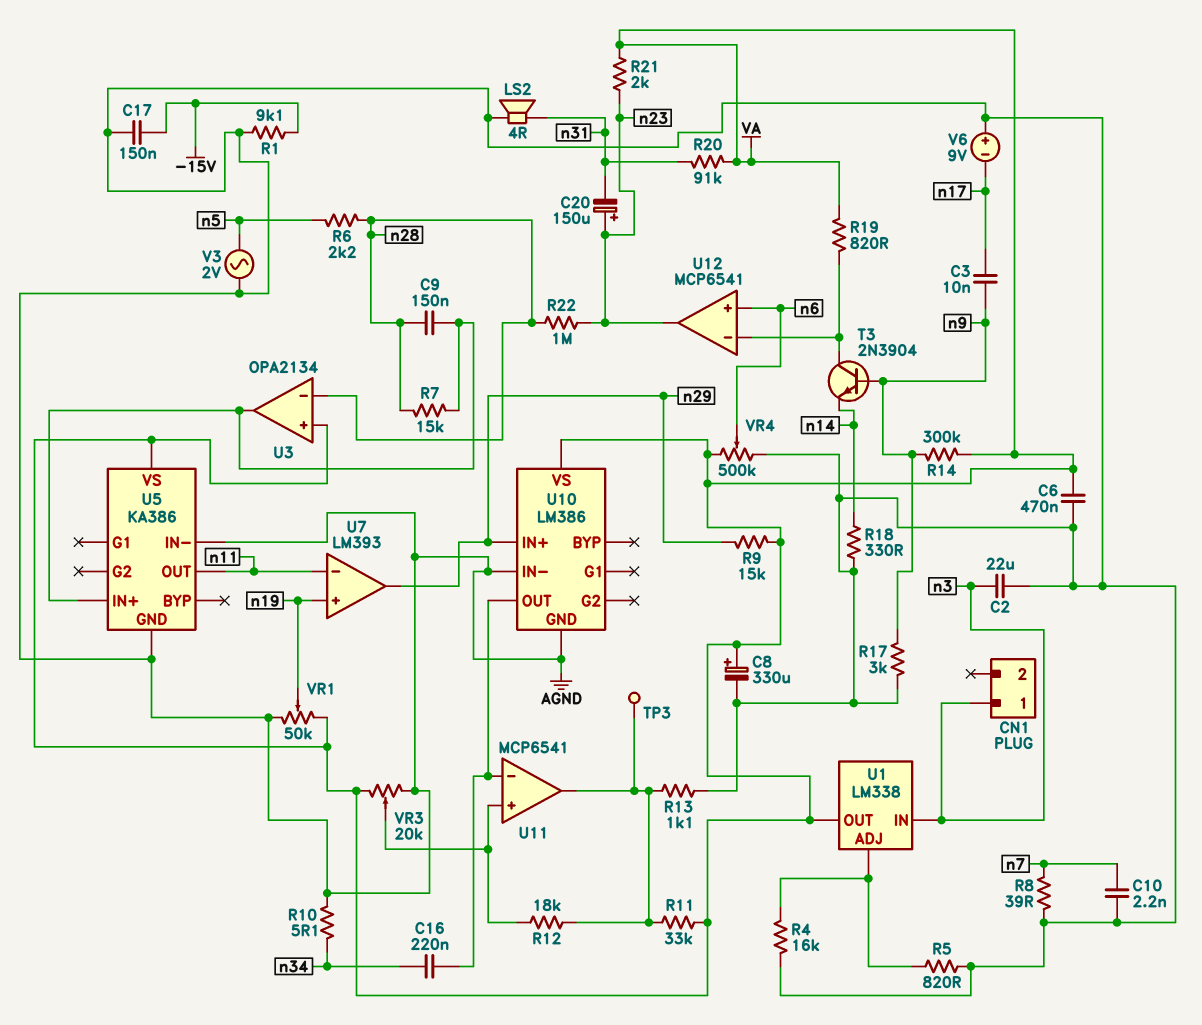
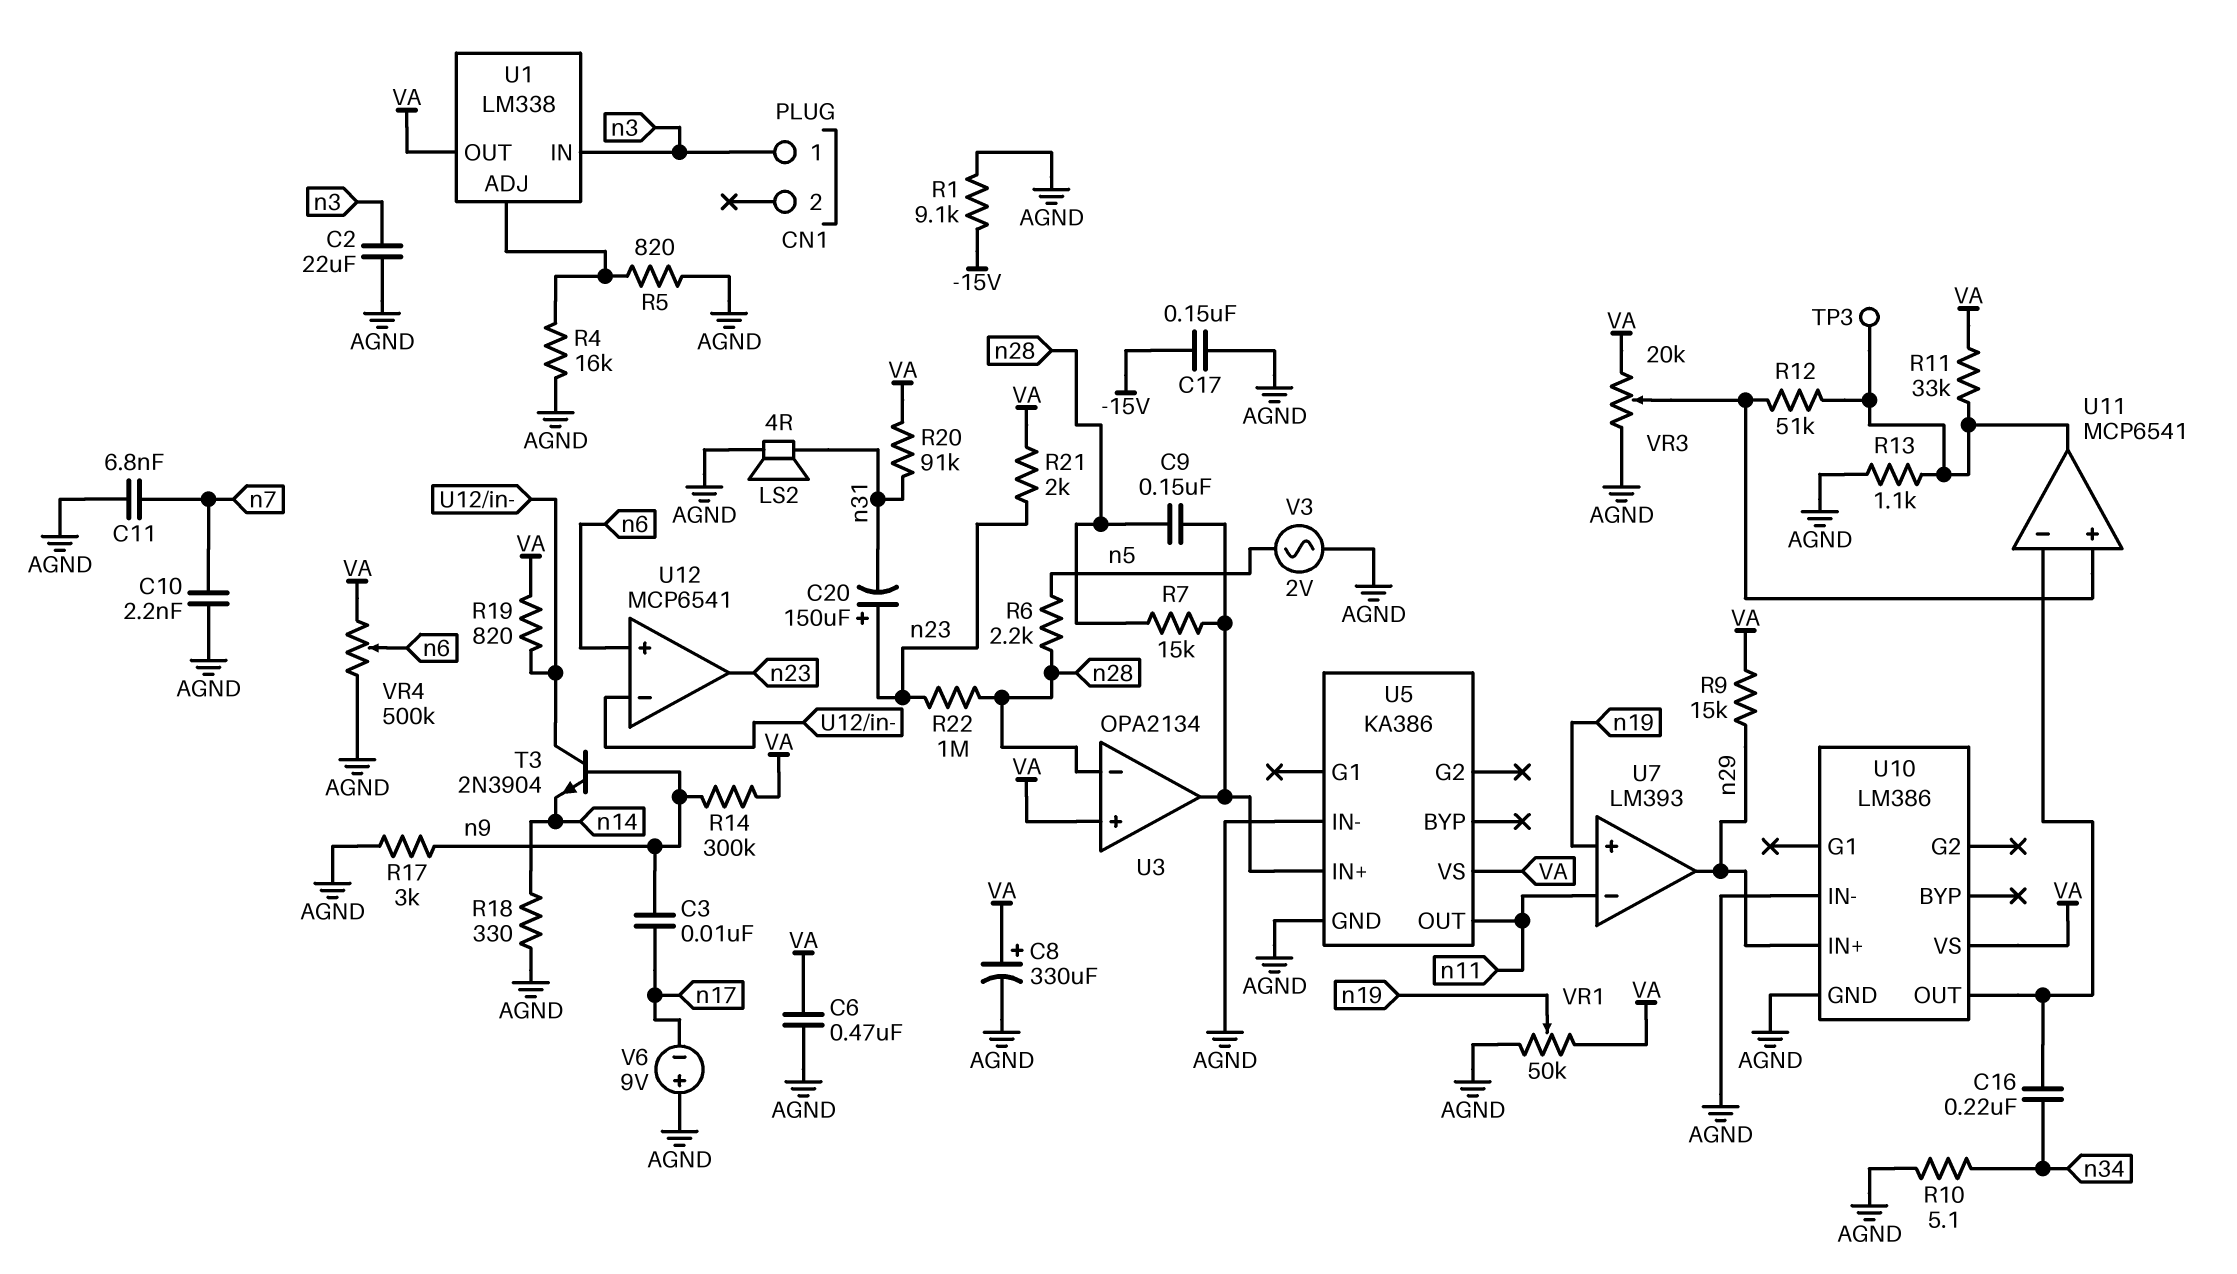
C11: none -> 6.8nF (AGND, n7)
R8: 39 (AGND, n7) -> none
R12: 18k (U11/in+, U11/out) -> 51k (U11/in+, U11/out)

